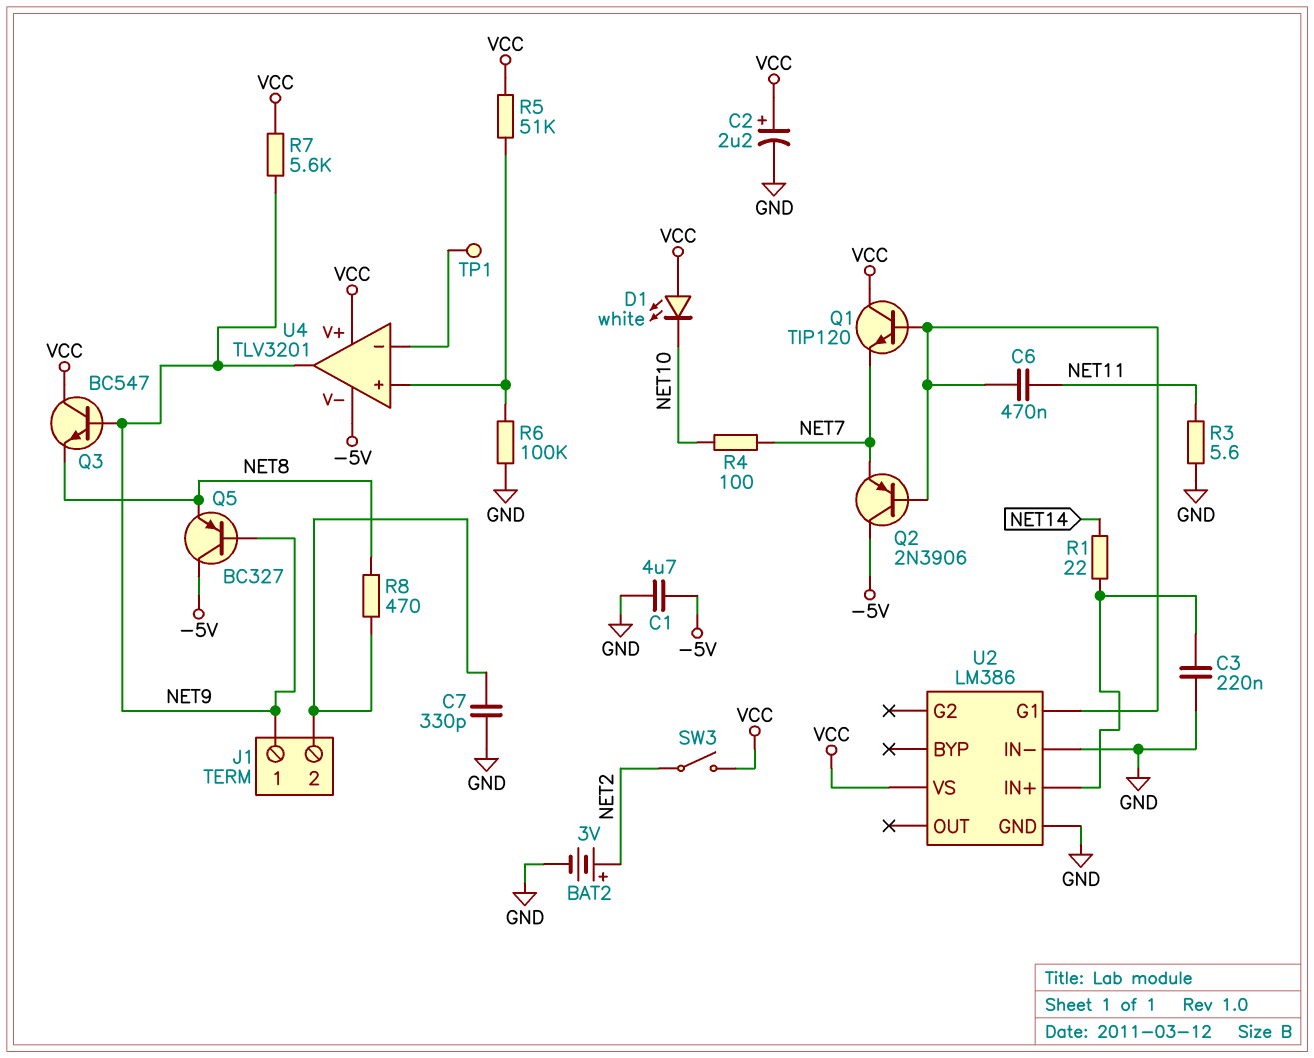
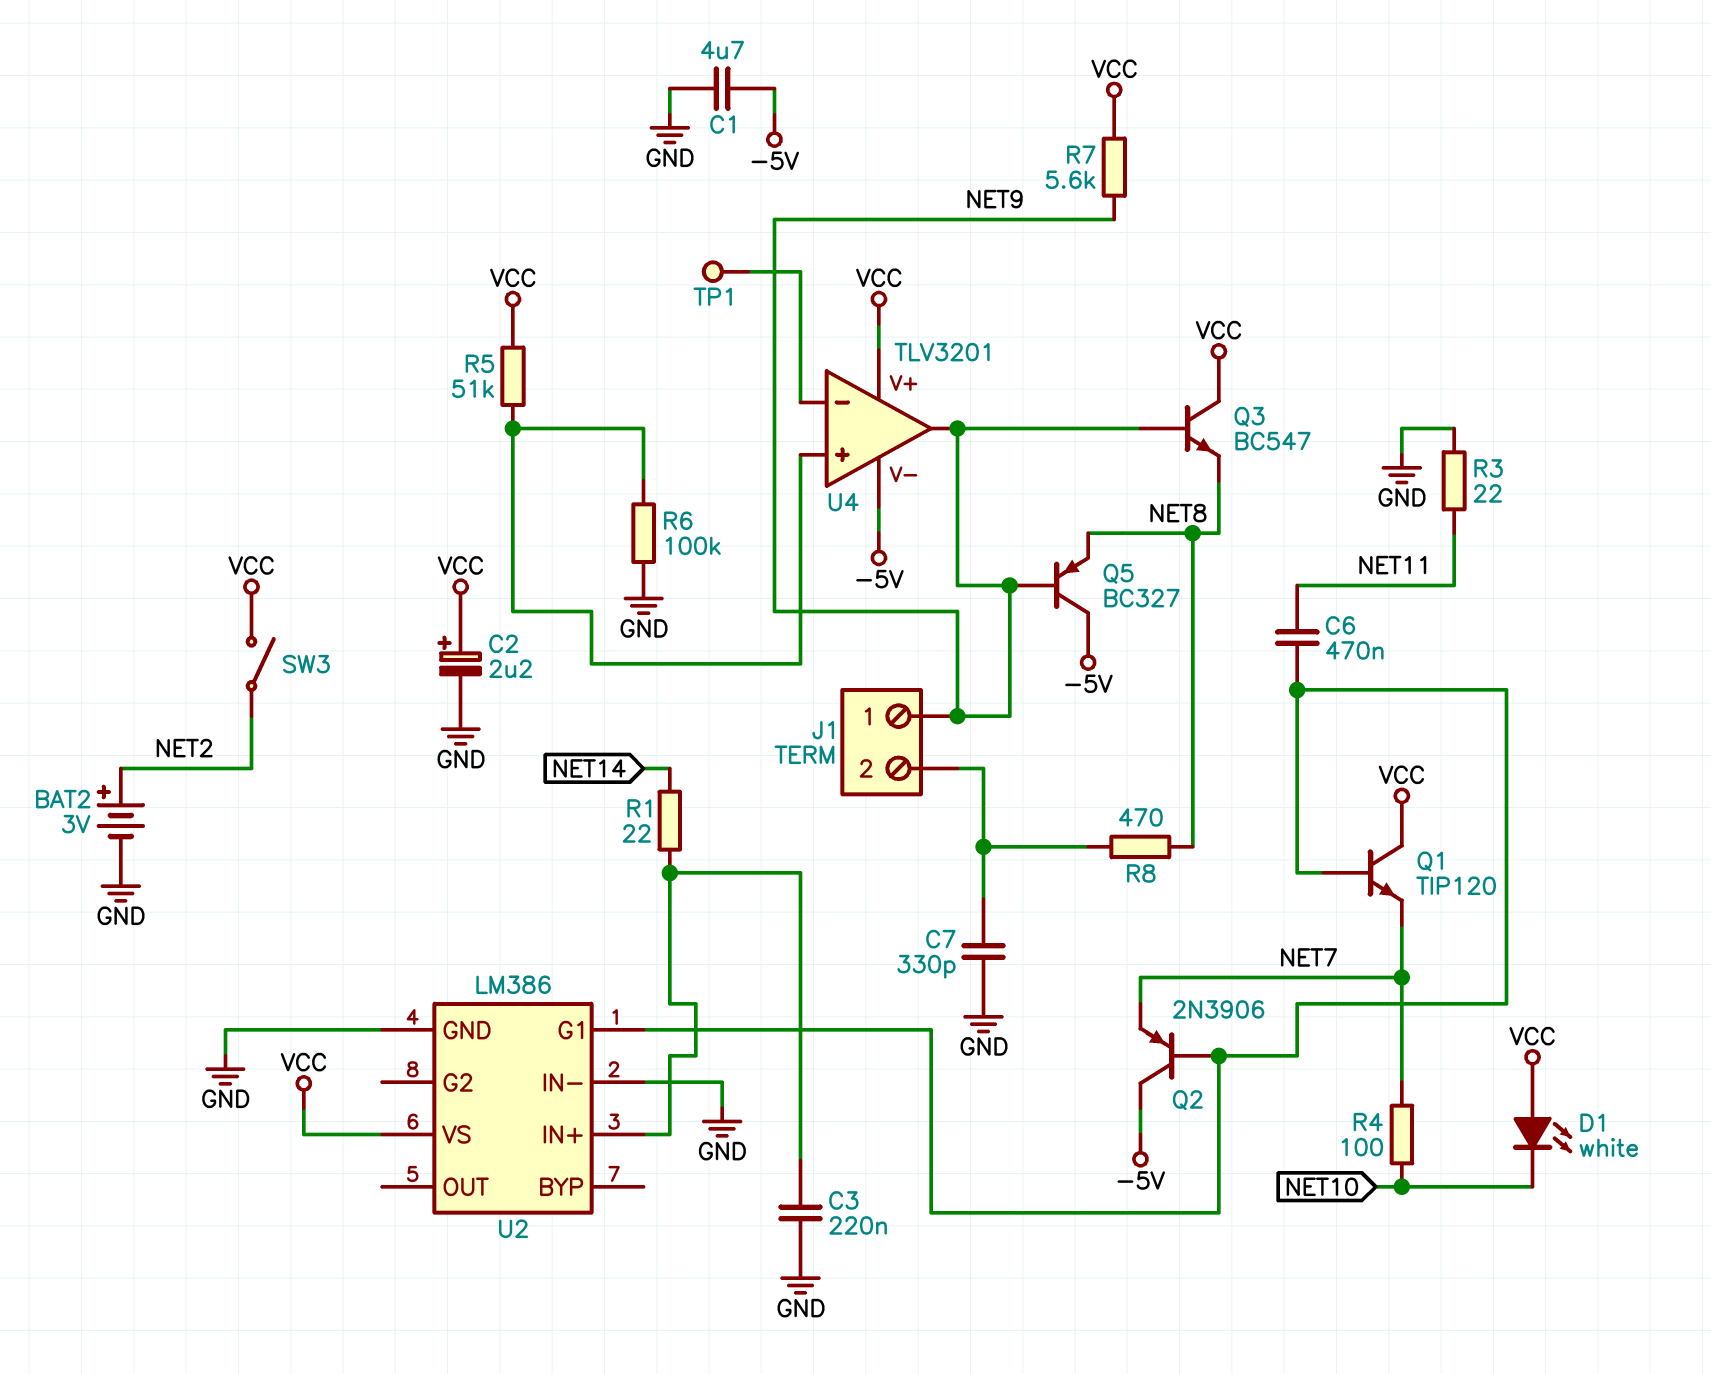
R3: 5.6 (GND, NET11) -> 22 (GND, NET11)

